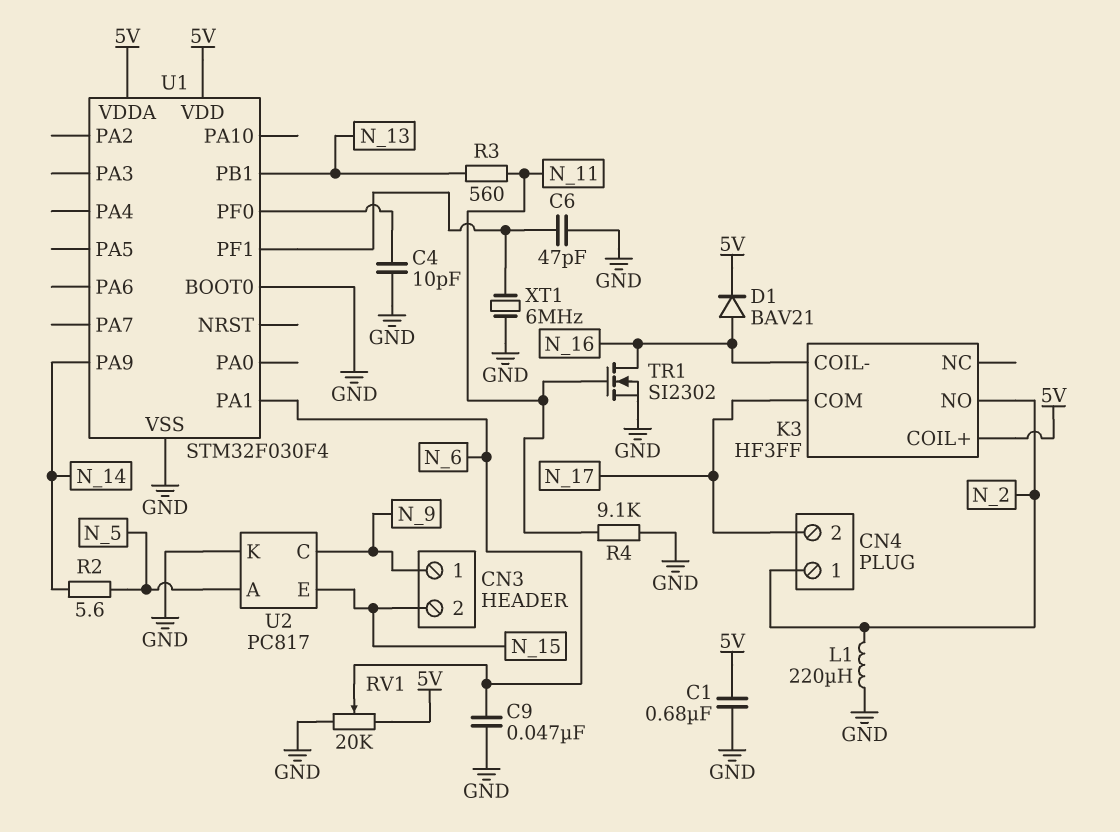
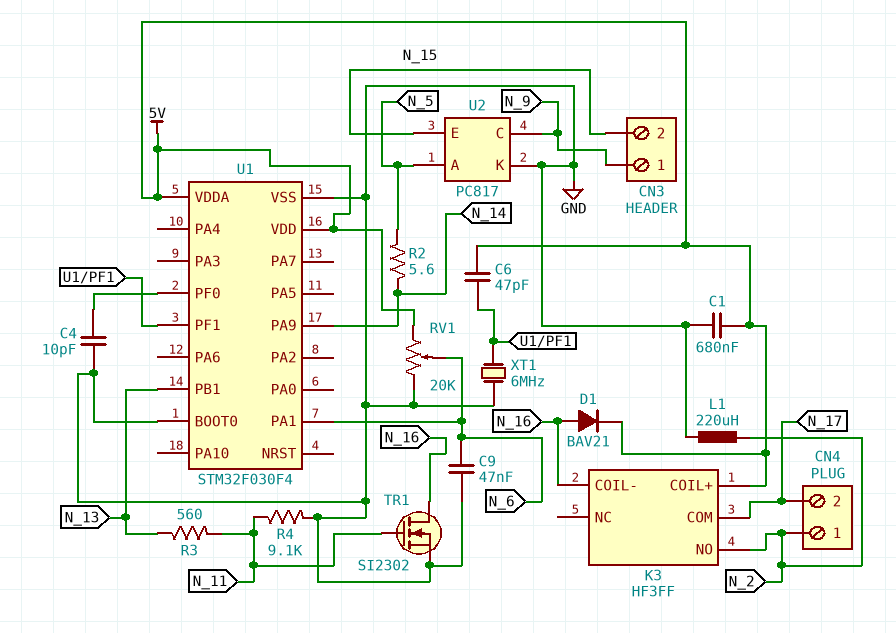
C6: 47pF (GND, U1/PF1) -> 47pF (5V, U1/PF1)

